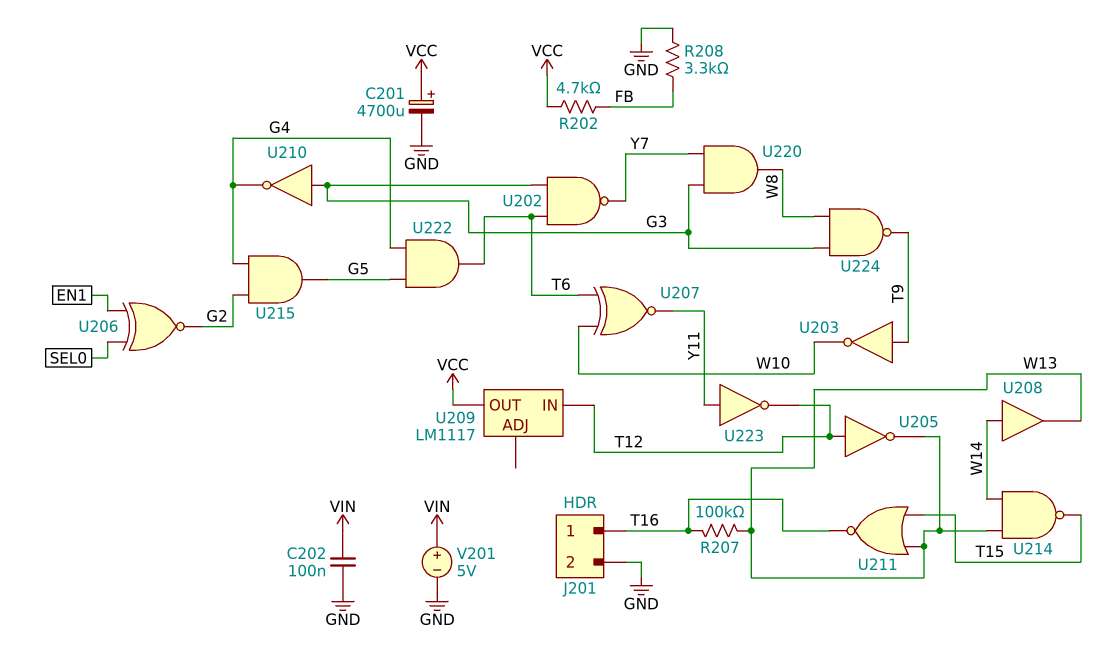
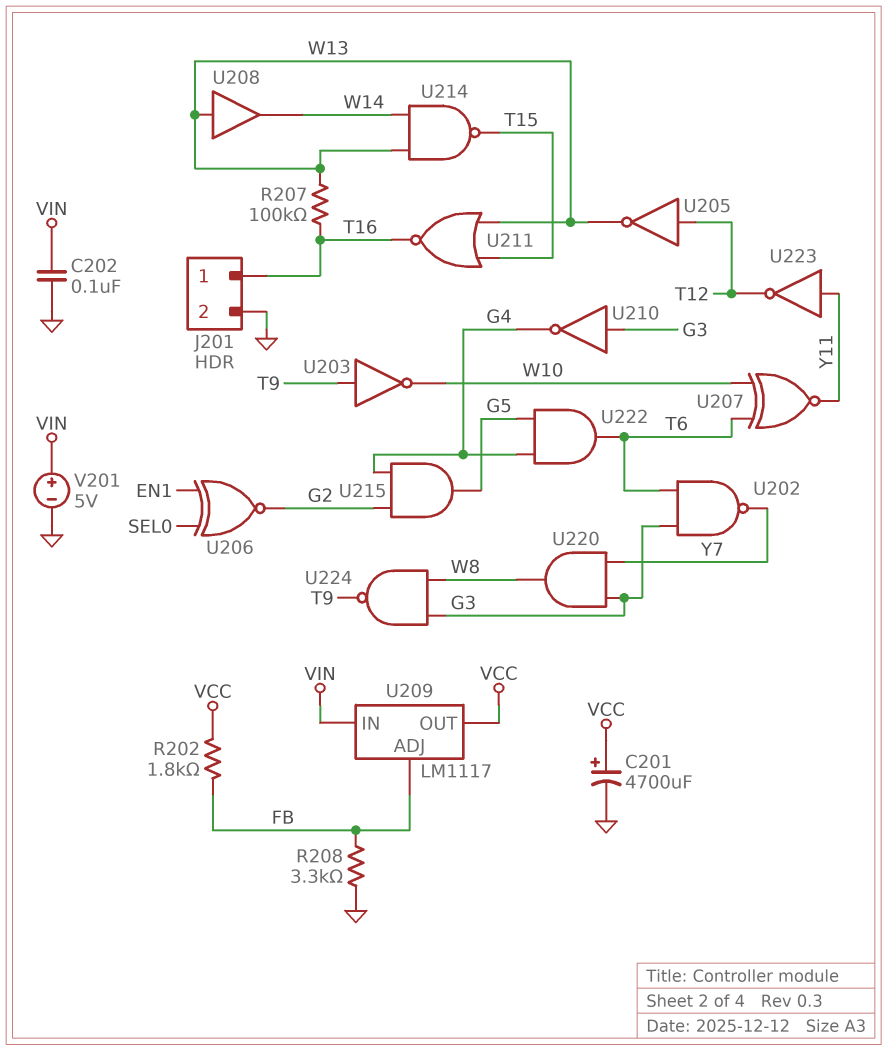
R202: 4.7k (FB, VCC) -> 1.8k (FB, VCC)
U208: buffer (in W14, out W13) -> buffer (in W13, out W14)
U209 pin ADJ: none -> FB
U209 pin IN: T12 -> VIN

